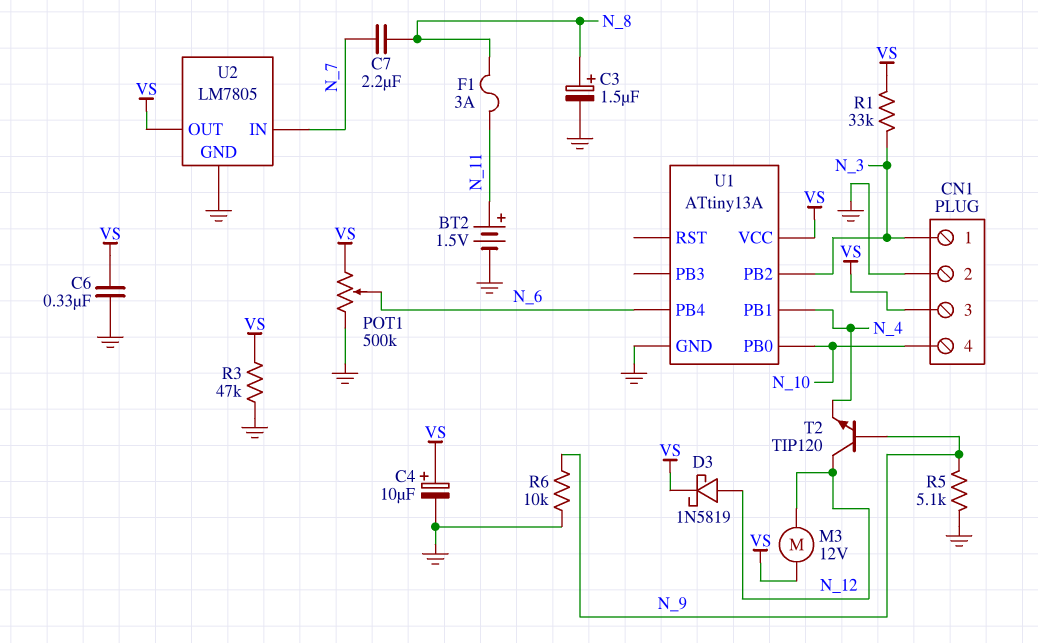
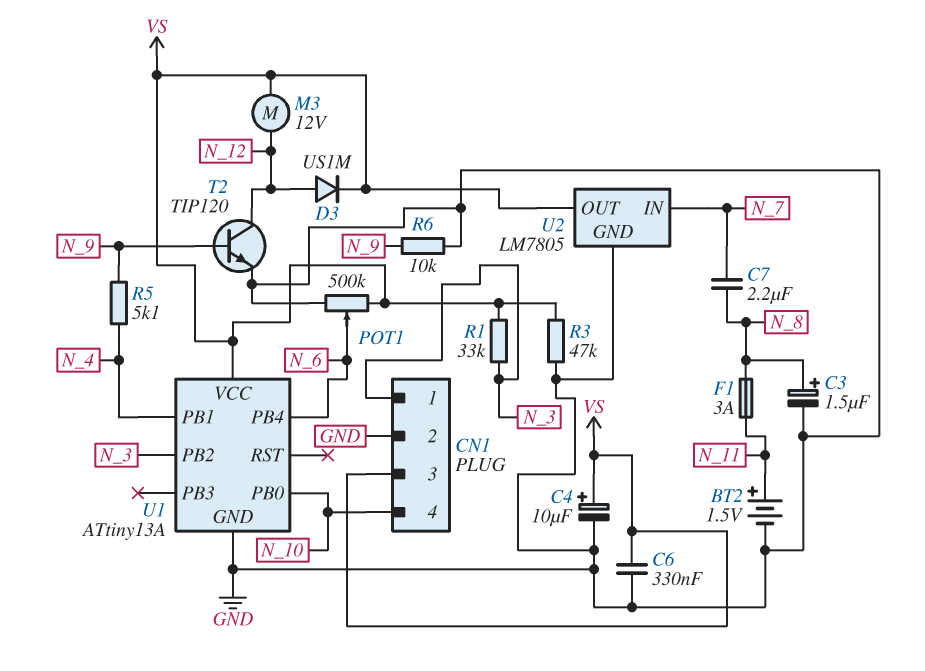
D3: schottky 1N5819 (A N_12, K VS) -> diode US1M (A N_12, K VS)
R5: 5.1k (GND, N_9) -> 5.1k (N_4, N_9)
T2: NPN TIP120 (B N_9, C N_12, E N_4) -> NPN TIP120 (B N_9, C N_12, E GND)

